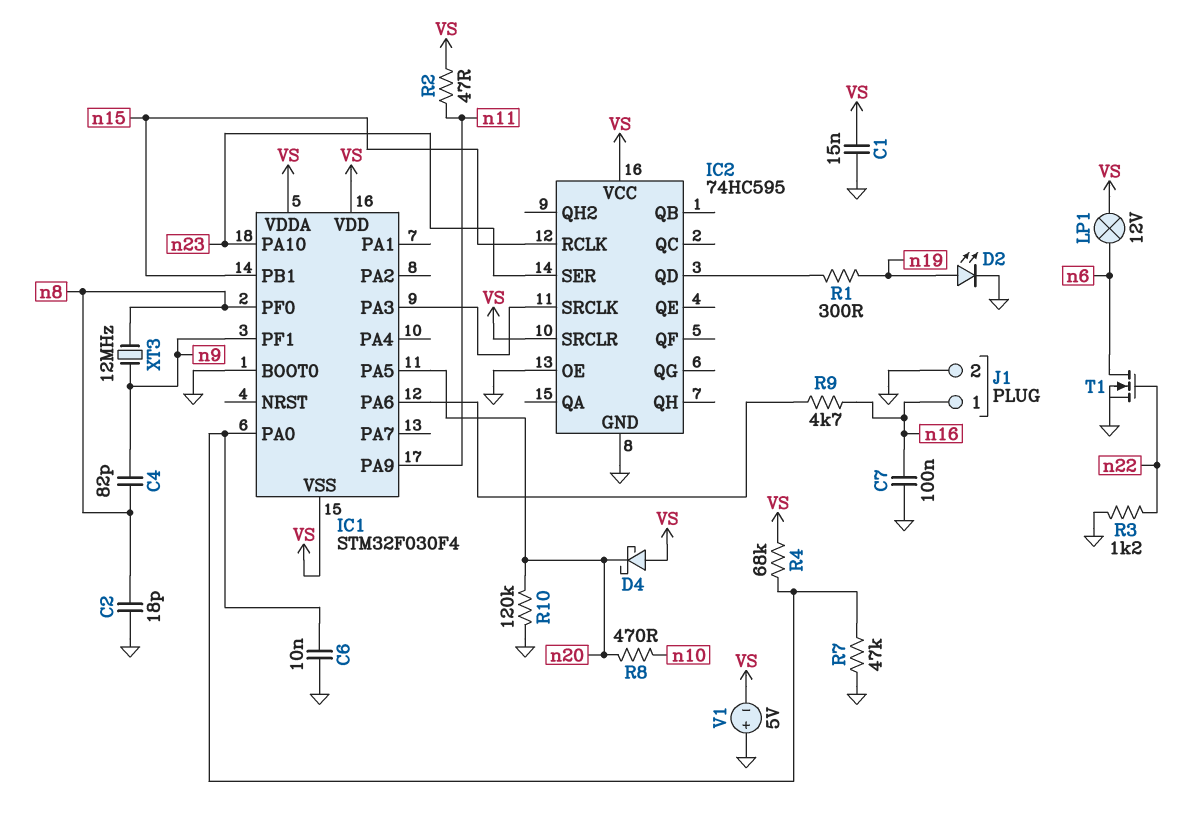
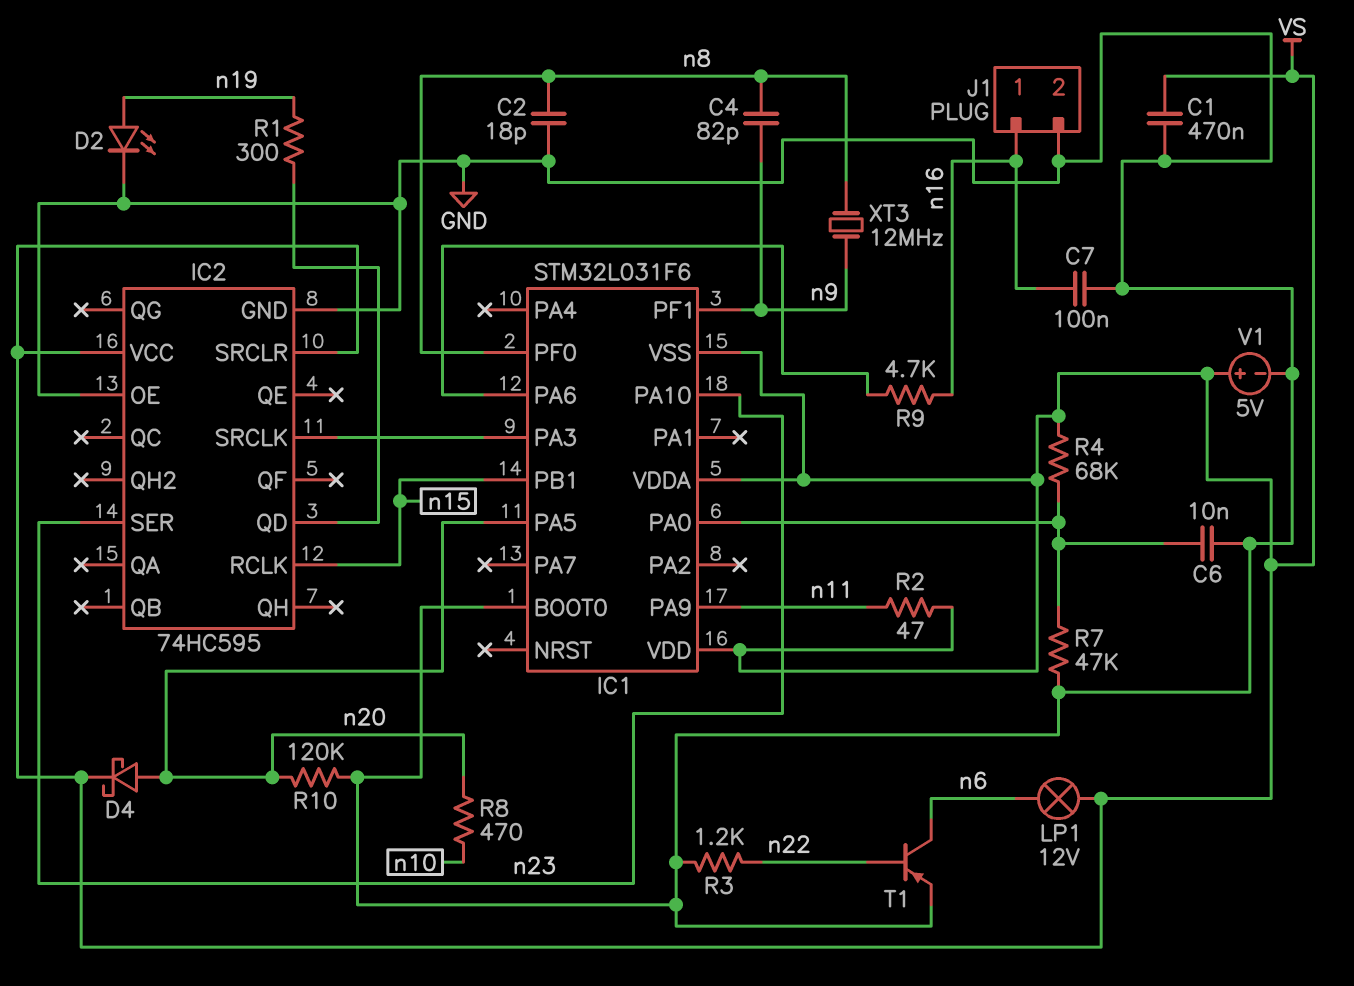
C1: 15nF (GND, VS) -> 470nF (GND, VS)
D4: schottky (A VS, K n20) -> schottky (A n20, K VS)
IC1: STM32F030F4 -> STM32L031F6
T1: NMOS (G n22, D n6, S GND) -> PNP (B n22, C n6, E GND)
V1: 5V (plus GND, minus VS) -> 5V (plus VS, minus GND)

